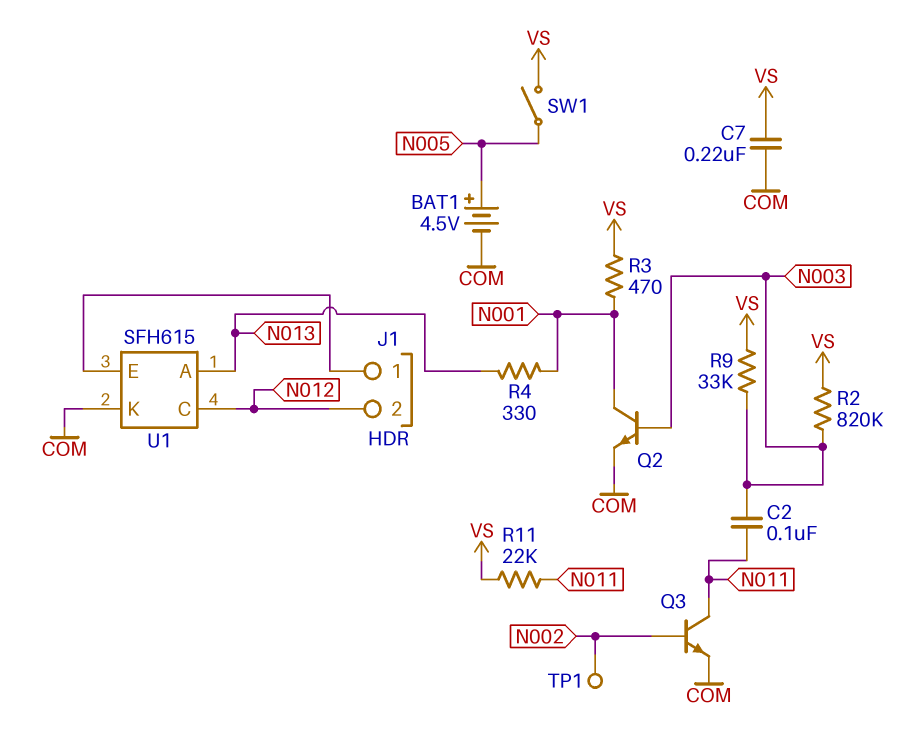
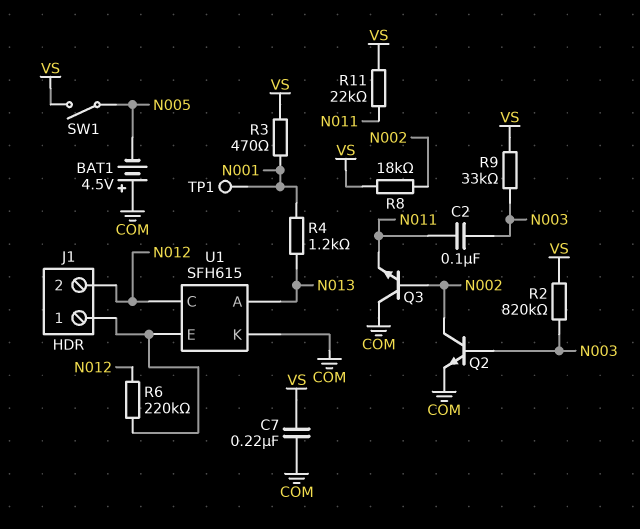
BAT1: 4.5V (plus N005, minus COM) -> 4.5V (plus COM, minus N005)
Q2: NPN (B N003, C N001, E COM) -> NPN (B N003, C N002, E COM)
Q3: NPN (B N002, C N011, E COM) -> NPN (B N002, C COM, E N011)
R4: 330 (N001, N013) -> 1.2k (N001, N013)
R6: none -> 220k (J1/1, N012)
R8: none -> 18k (N002, VS)
TP1: test point (N002) -> test point (N001)

